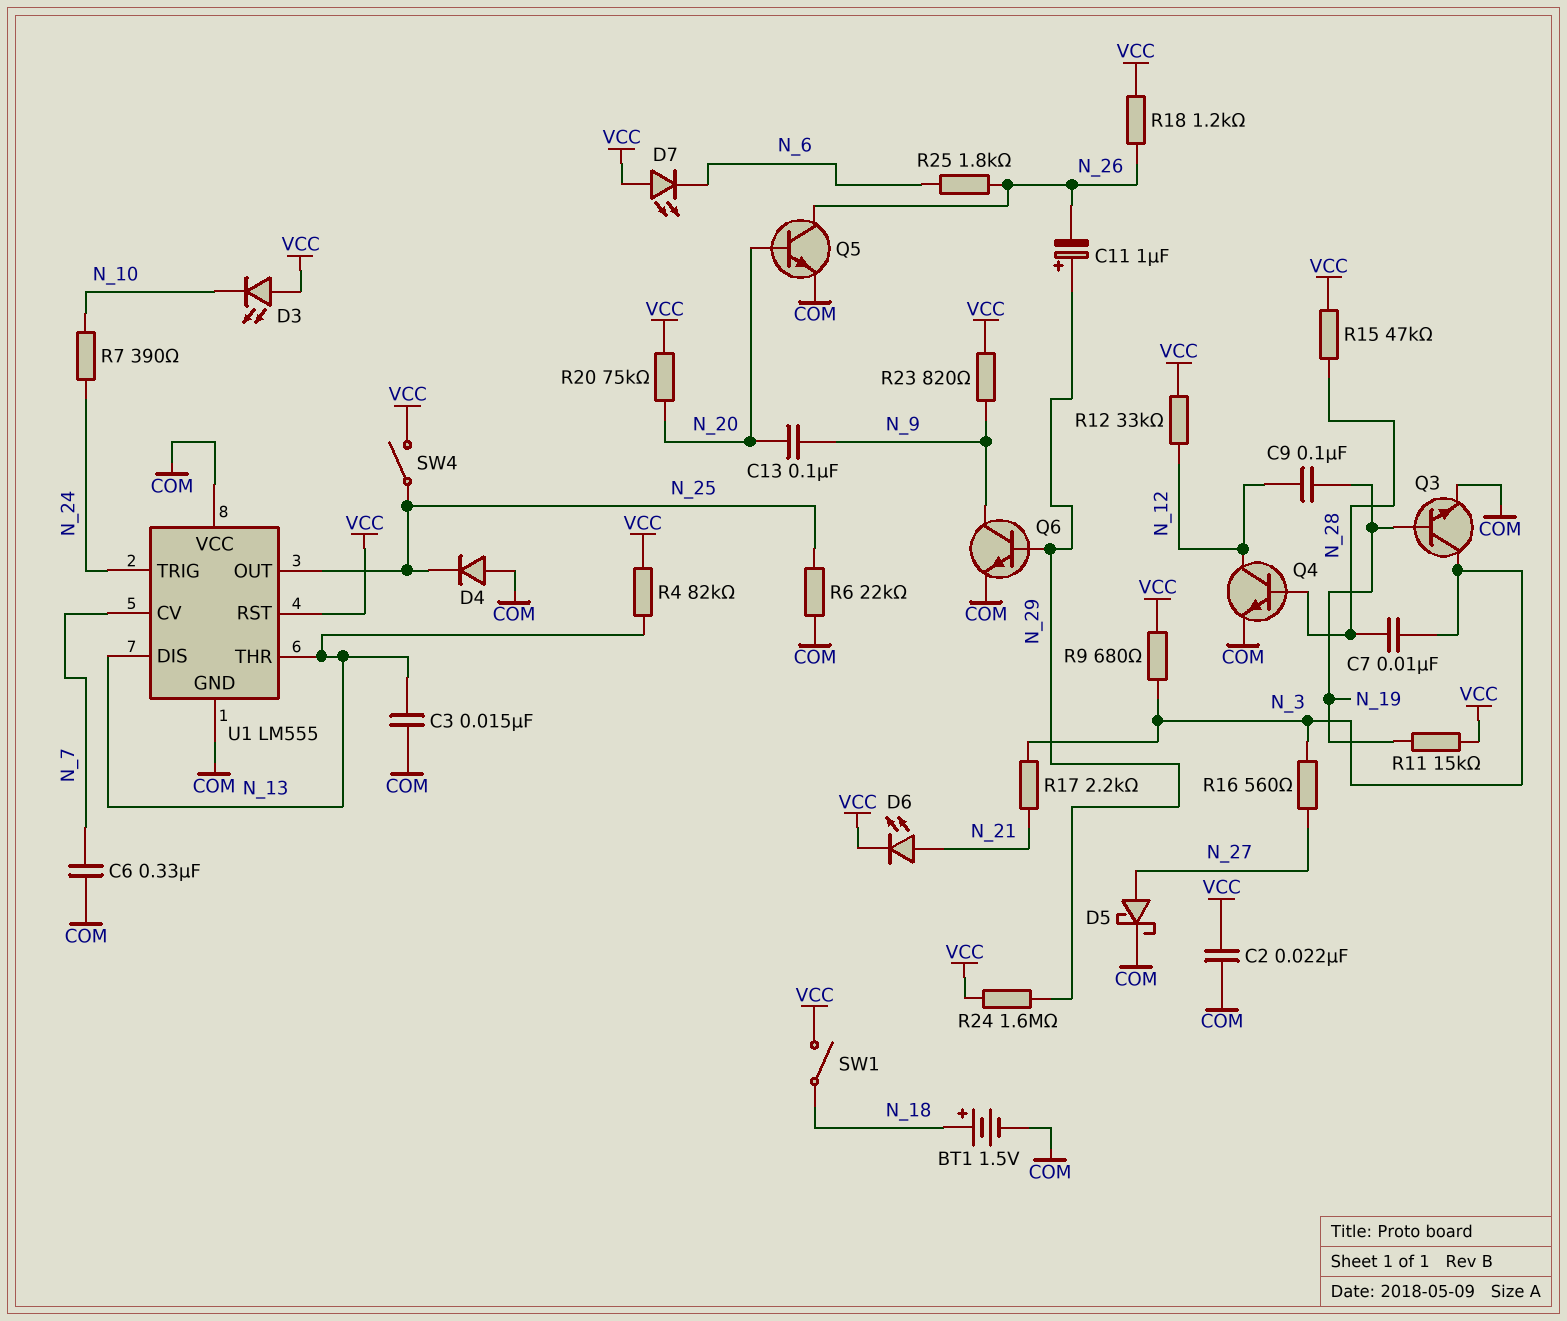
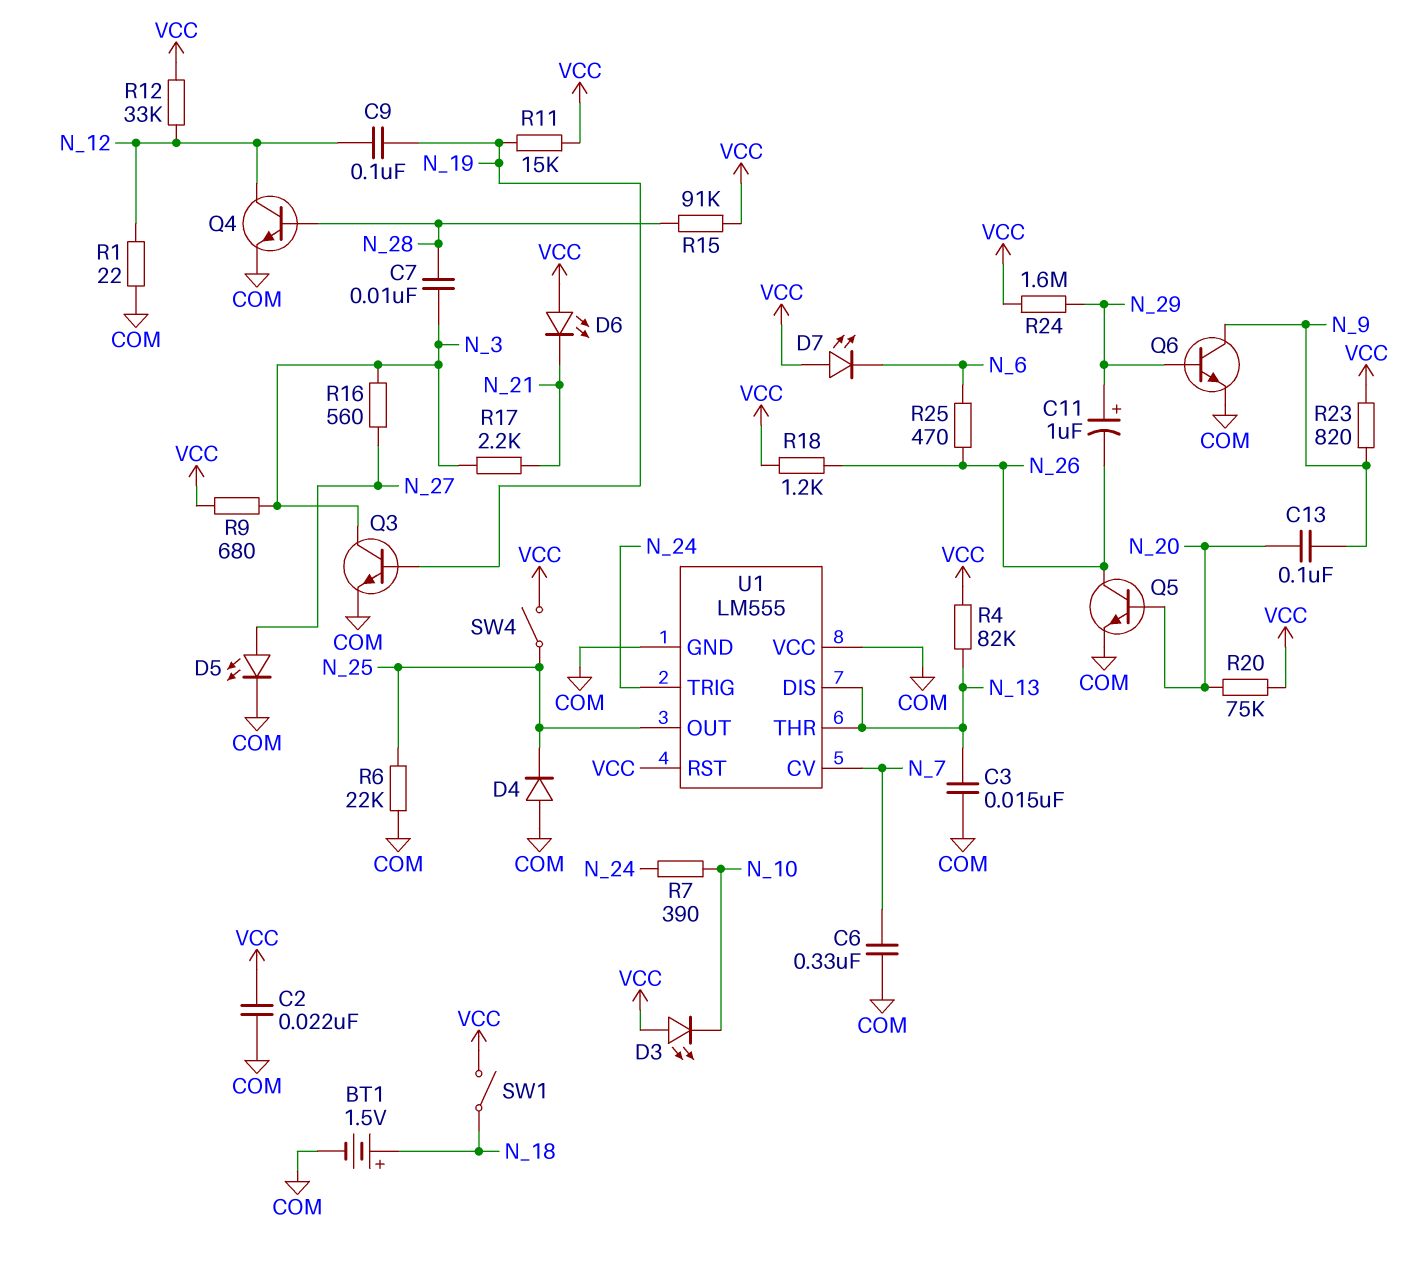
D5: schottky (A N_27, K COM) -> LED (A N_27, K COM)
D6: LED (A N_21, K VCC) -> LED (A VCC, K N_21)
R1: none -> 22 (COM, N_12)
R15: 47k (N_28, VCC) -> 91k (N_28, VCC)
R25: 1.8k (N_6, N_26) -> 470 (N_6, N_26)

